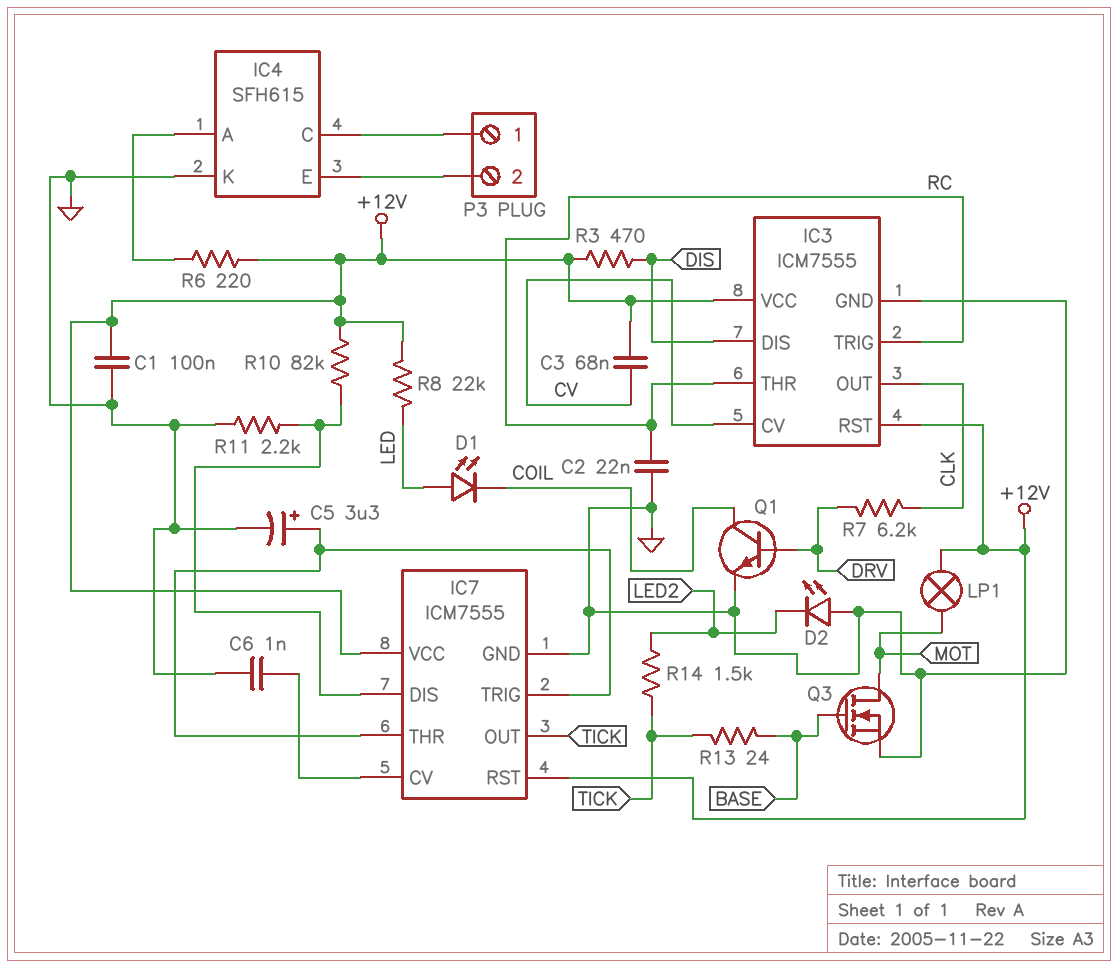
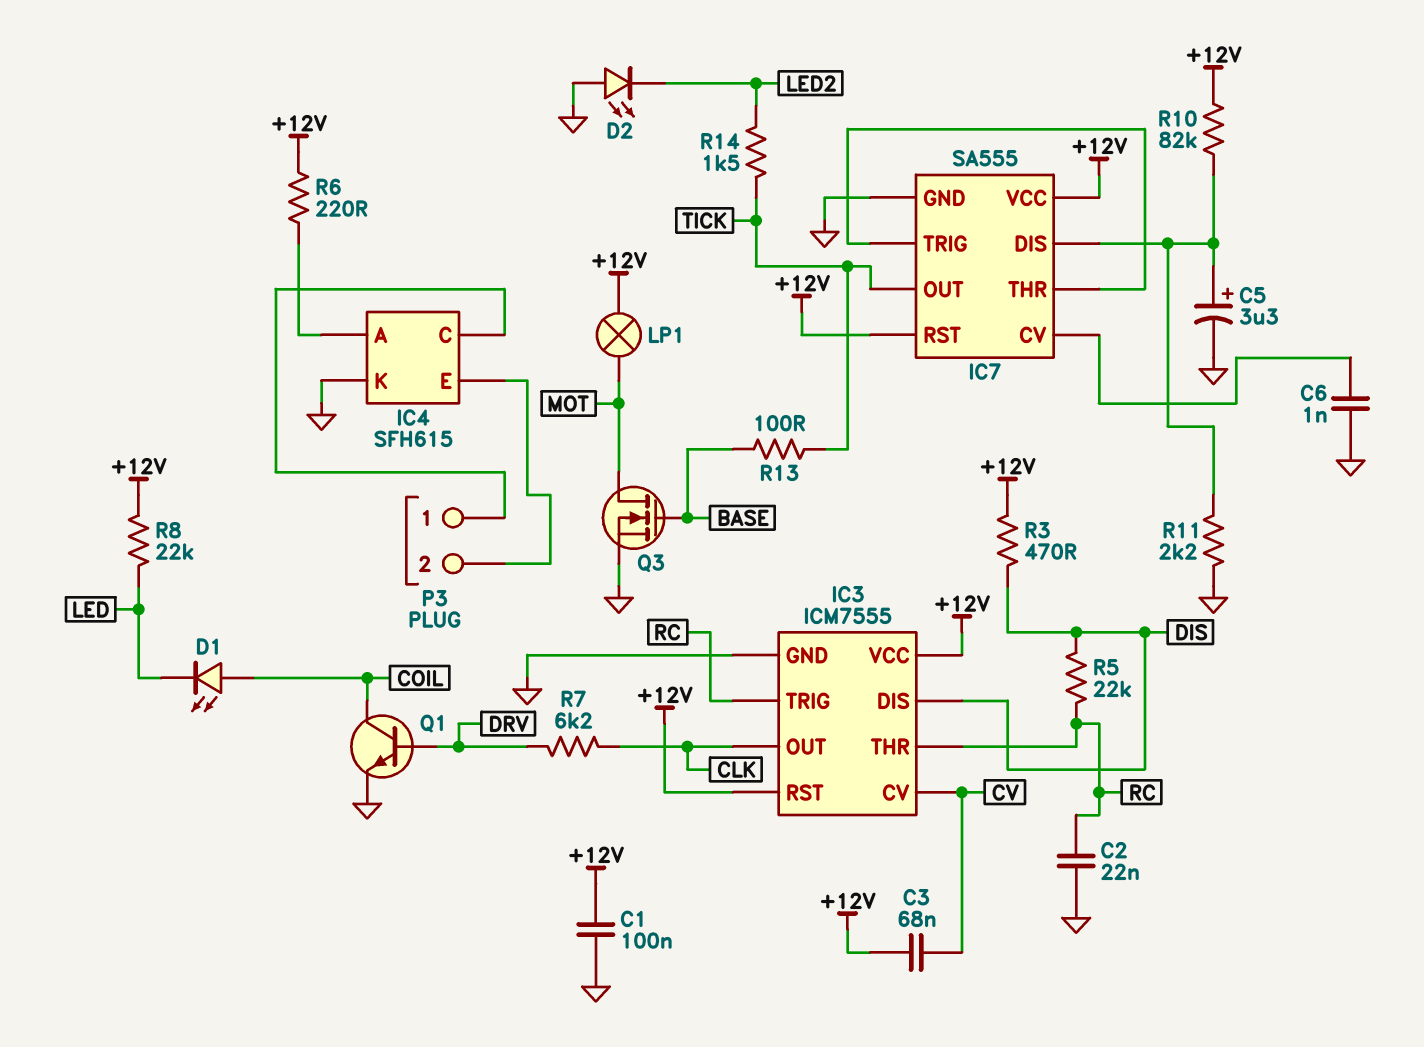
C5: 3.3uF (plus IC7/THR, minus GND) -> 3.3uF (plus IC7/DIS, minus GND)
D1: LED (A LED, K COIL) -> LED (A COIL, K LED)
IC7: ICM7555 -> SA555
R5: none -> 22k (DIS, RC)
R13: 24 (BASE, TICK) -> 100 (BASE, TICK)

